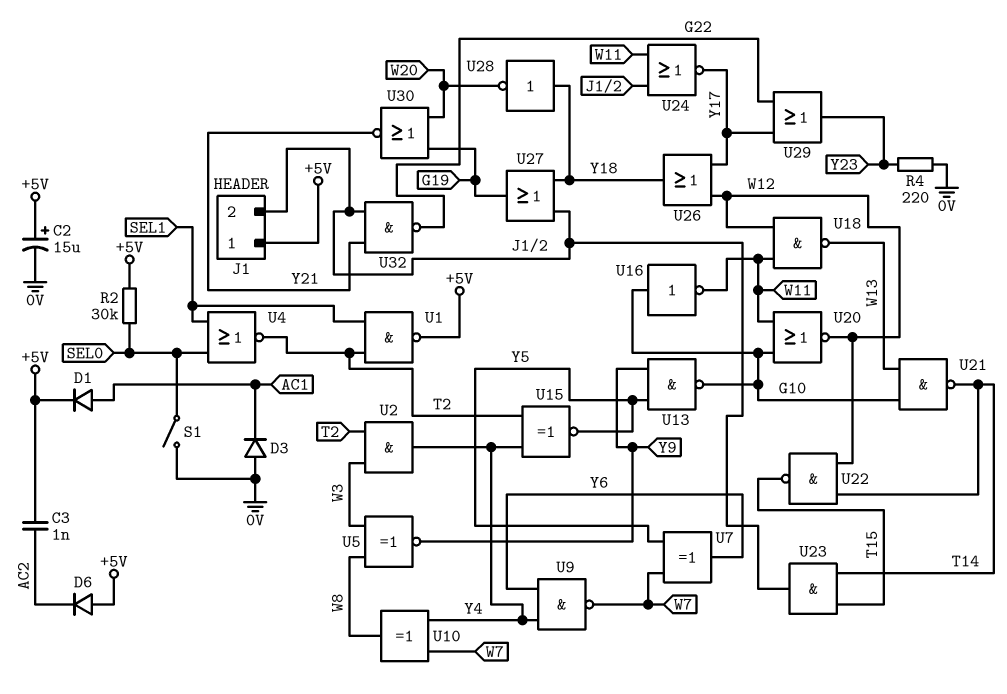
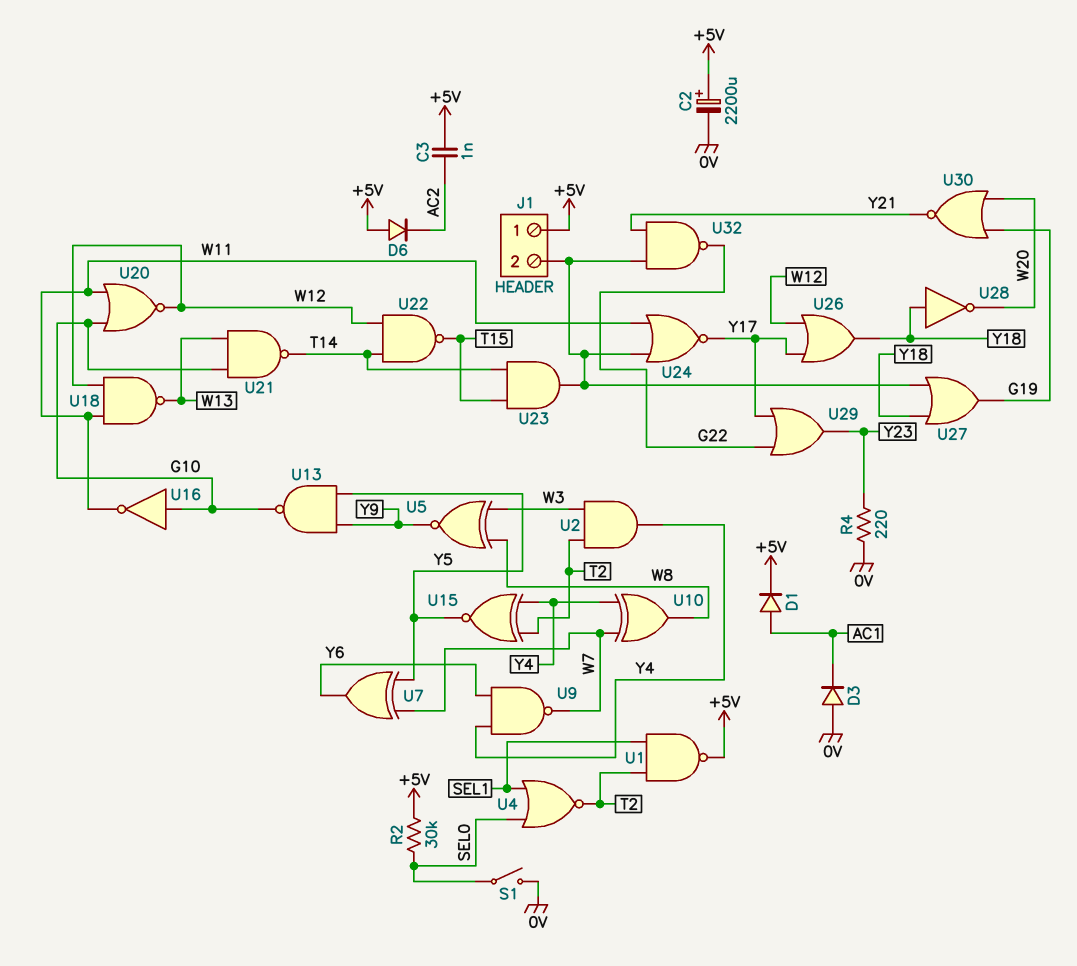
C2: 15uF (plus +5V, minus 0V) -> 2200uF (plus +5V, minus 0V)

